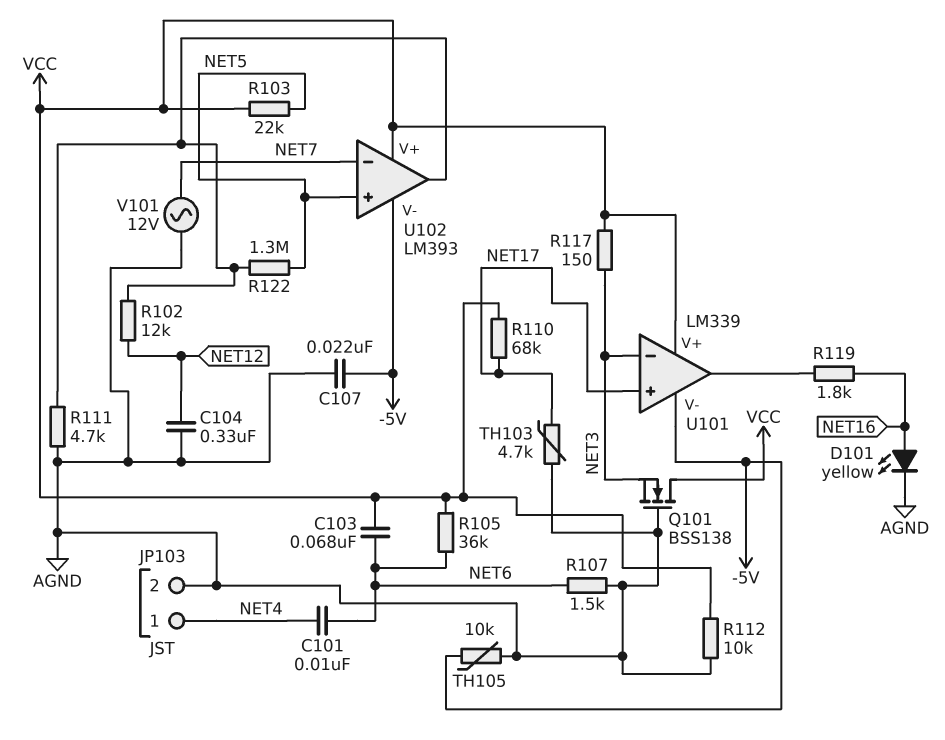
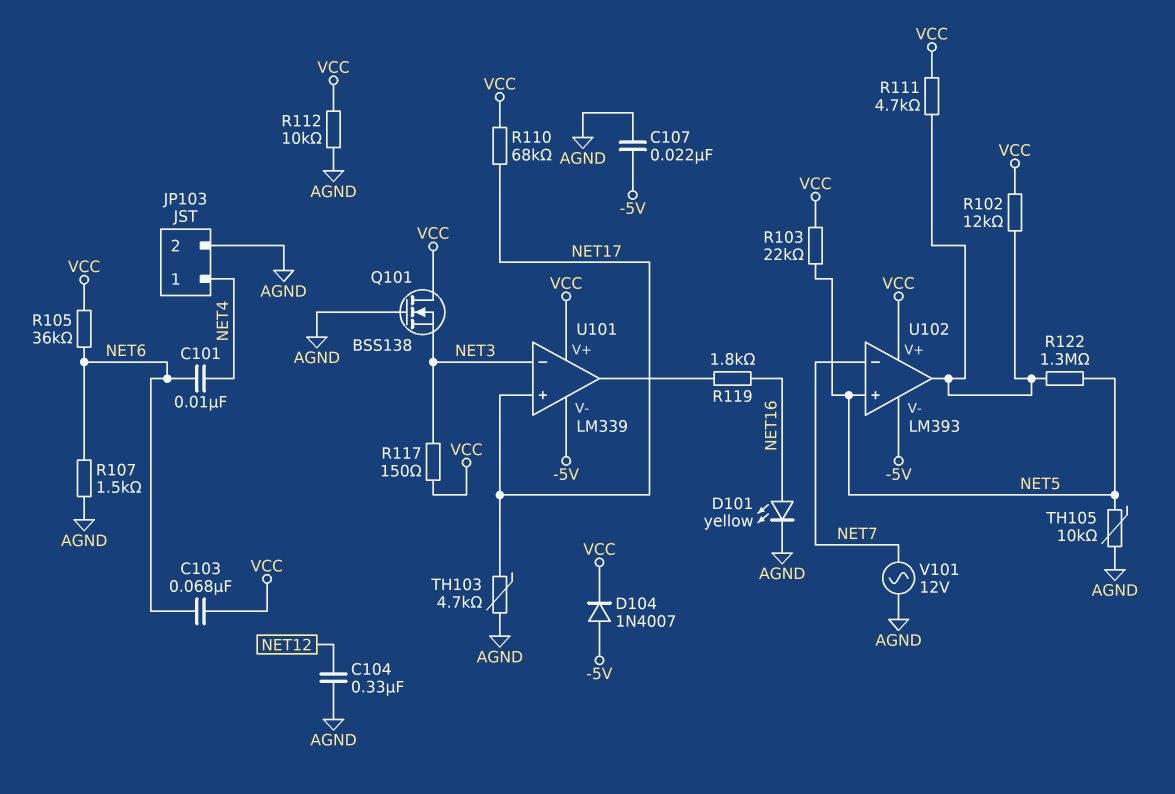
D104: none -> diode 1N4007 (A -5V, K VCC)
R102: 12k (NET12, U102/out) -> 12k (U102/out, VCC)
R111: 4.7k (AGND, U102/out) -> 4.7k (U102/out, VCC)
TH105: 10k (-5V, AGND) -> 10k (AGND, NET5)

